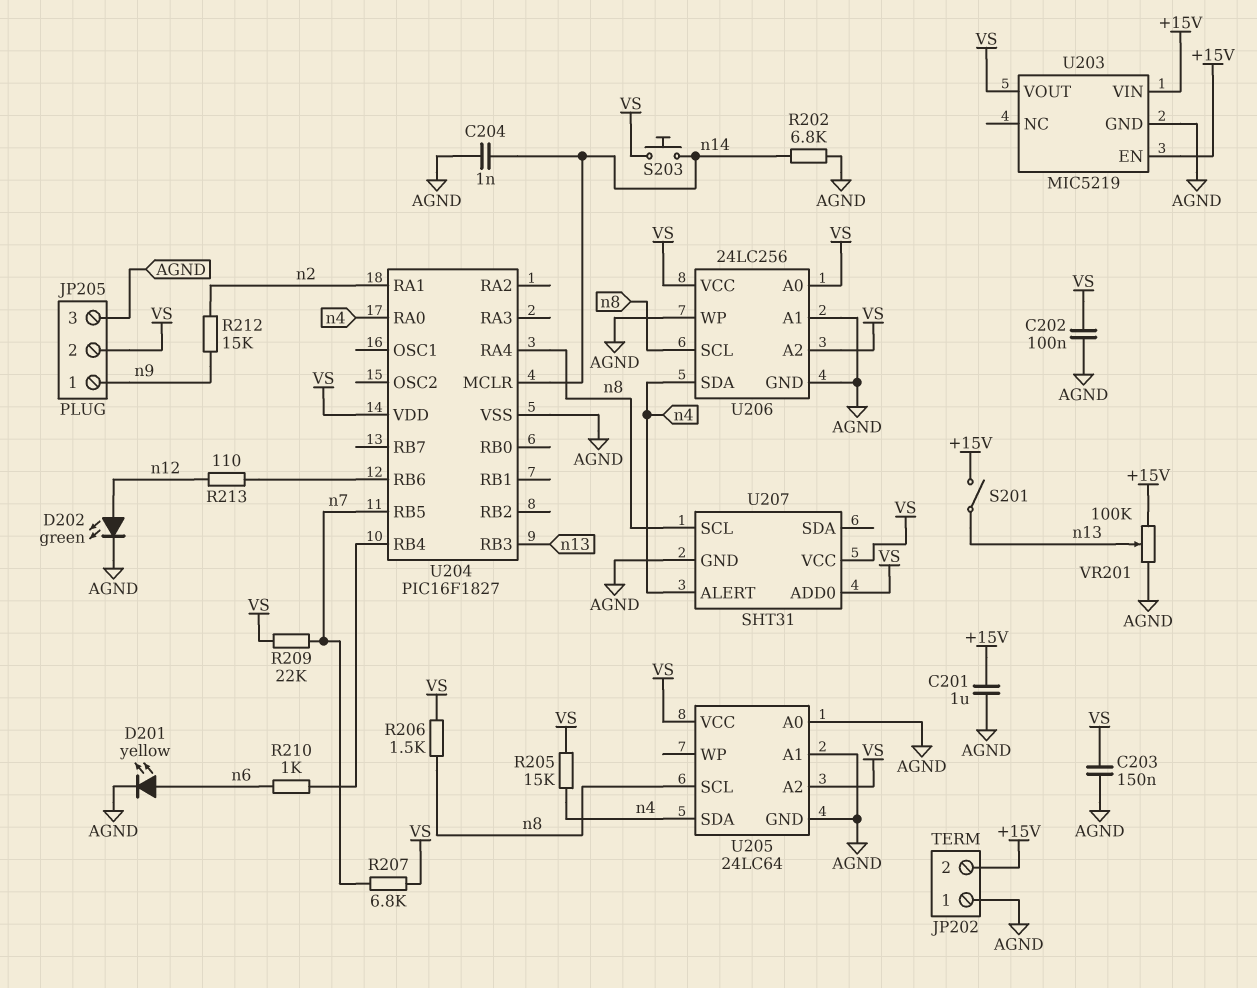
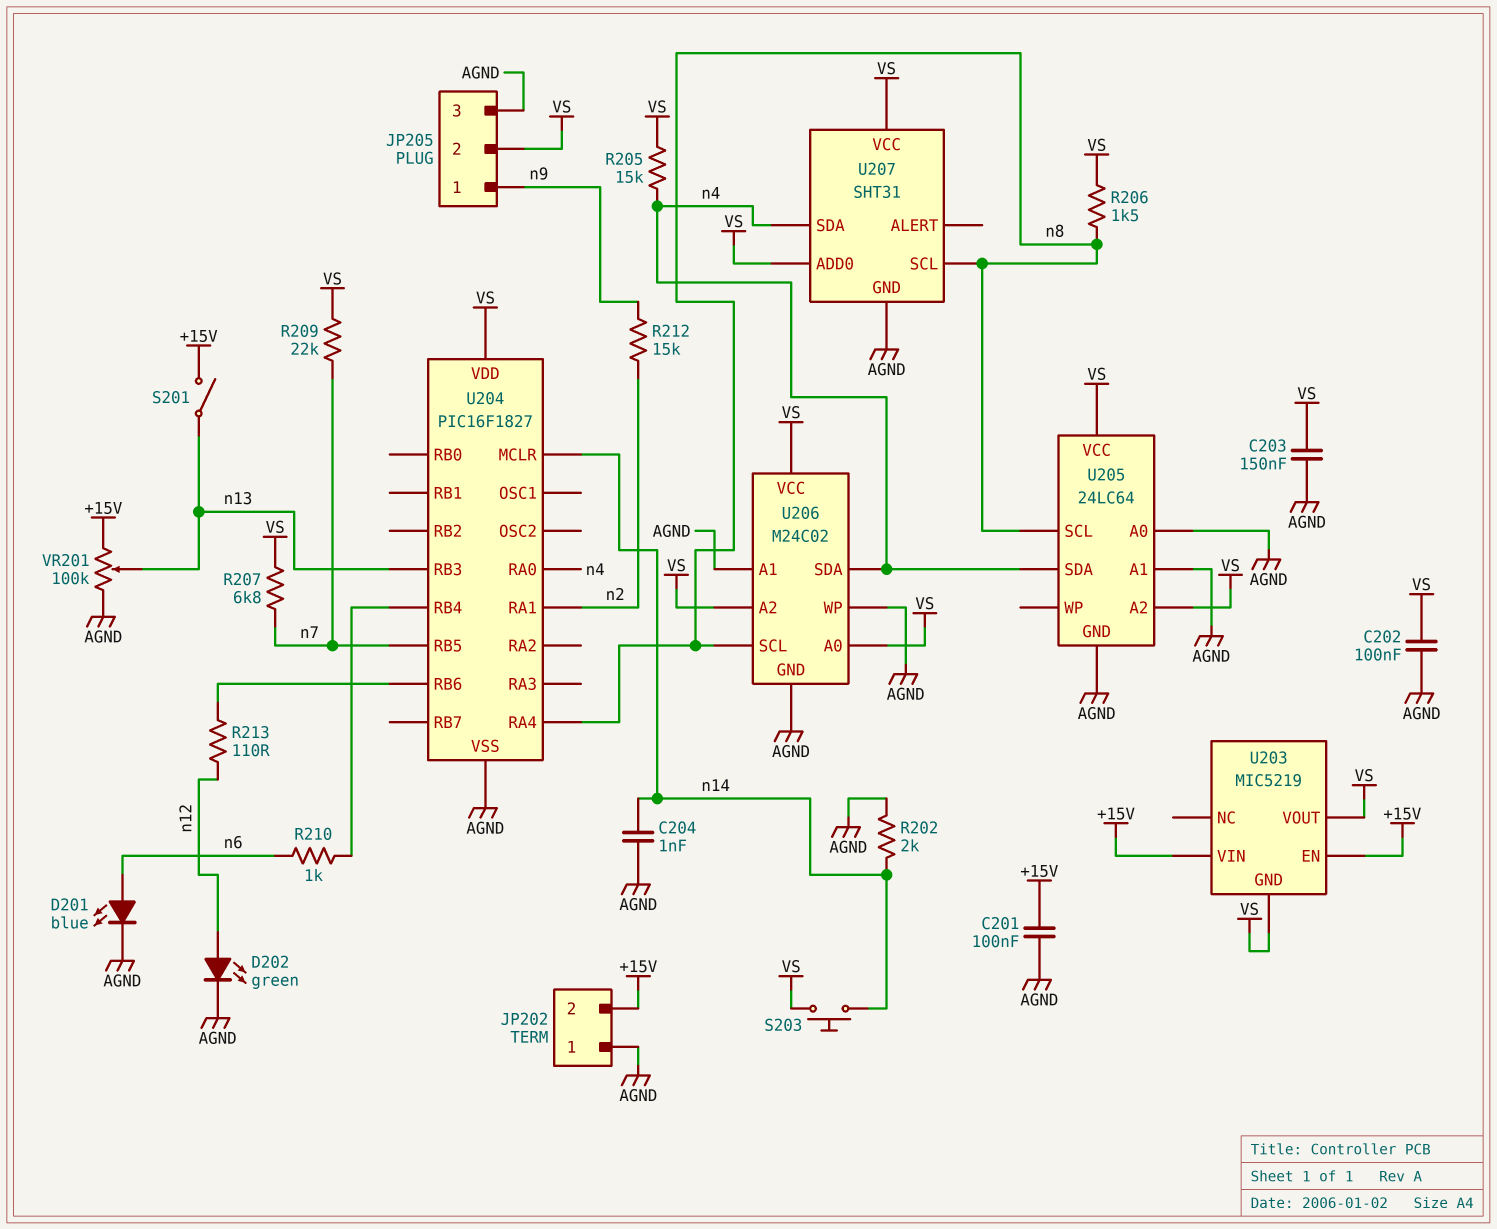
C201: 1uF (+15V, AGND) -> 100nF (+15V, AGND)
D201: LED yellow (A n6, K AGND) -> LED blue (A n6, K AGND)
R202: 6.8k (AGND, n14) -> 2k (AGND, n14)
U203 pin GND: AGND -> VS
U206: 24LC256 -> M24C02
U207 pin ALERT: n4 -> none
U207 pin SDA: none -> n4

